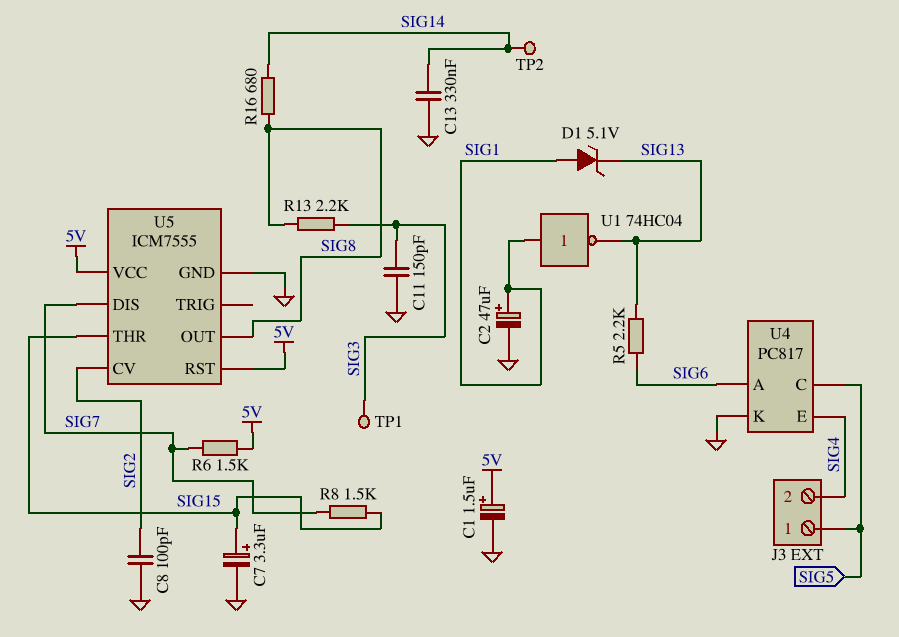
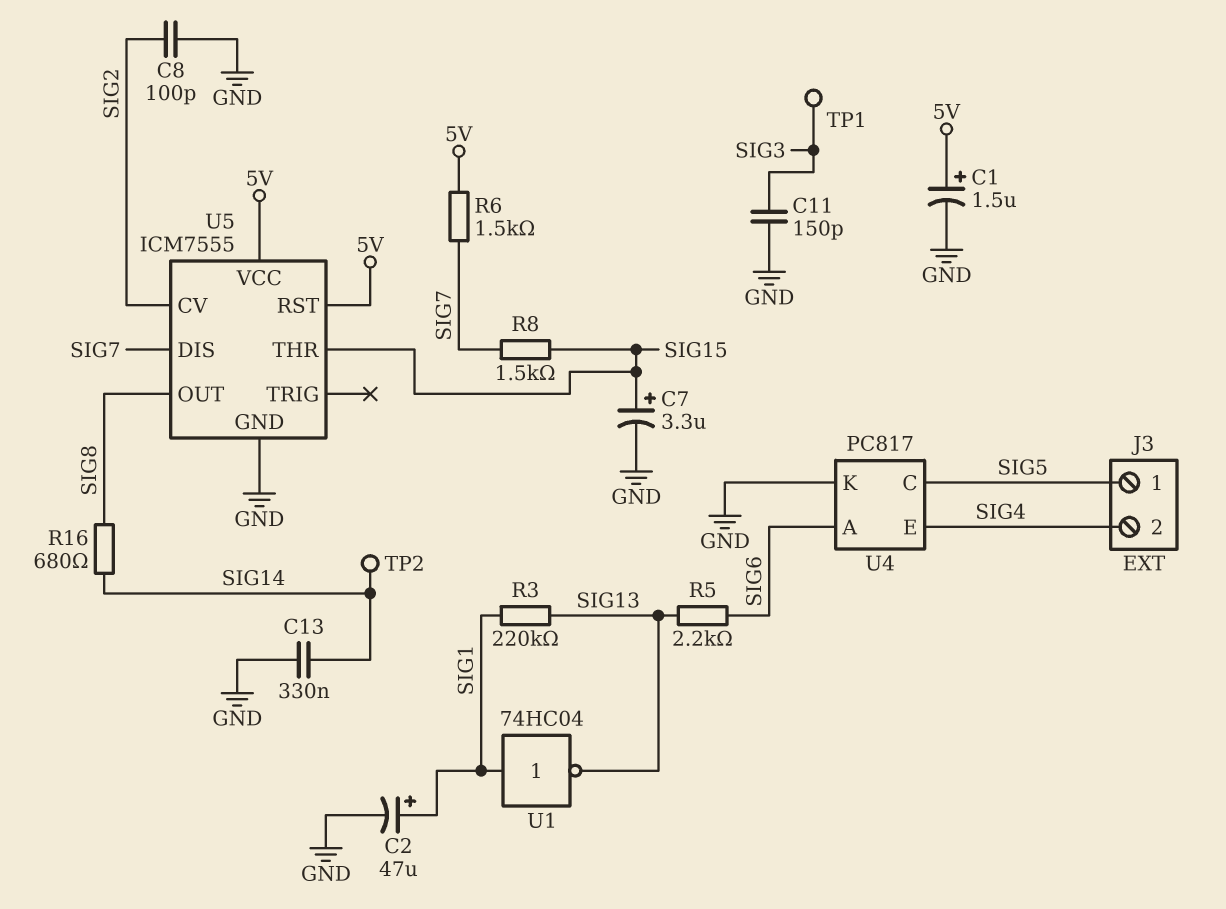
D1: zener 5.1V (A SIG1, K SIG13) -> none
R3: none -> 220k (SIG1, SIG13)
R13: 2.2k (SIG3, SIG8) -> none

